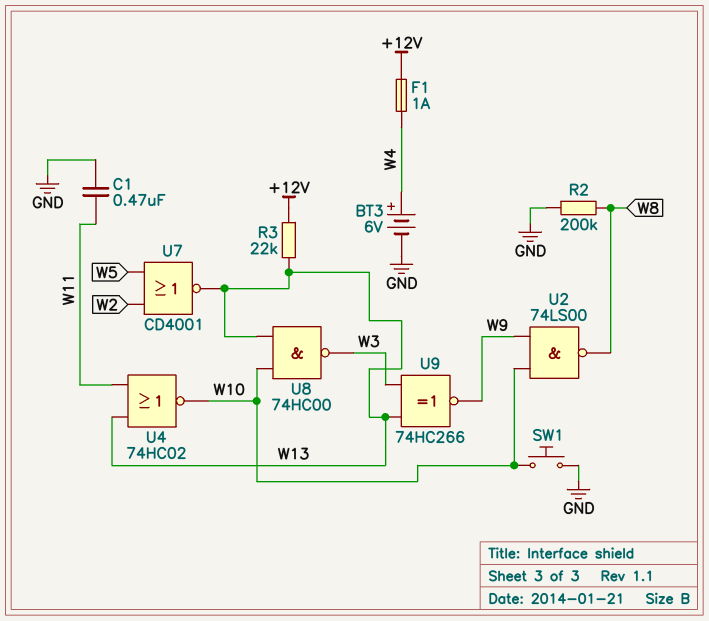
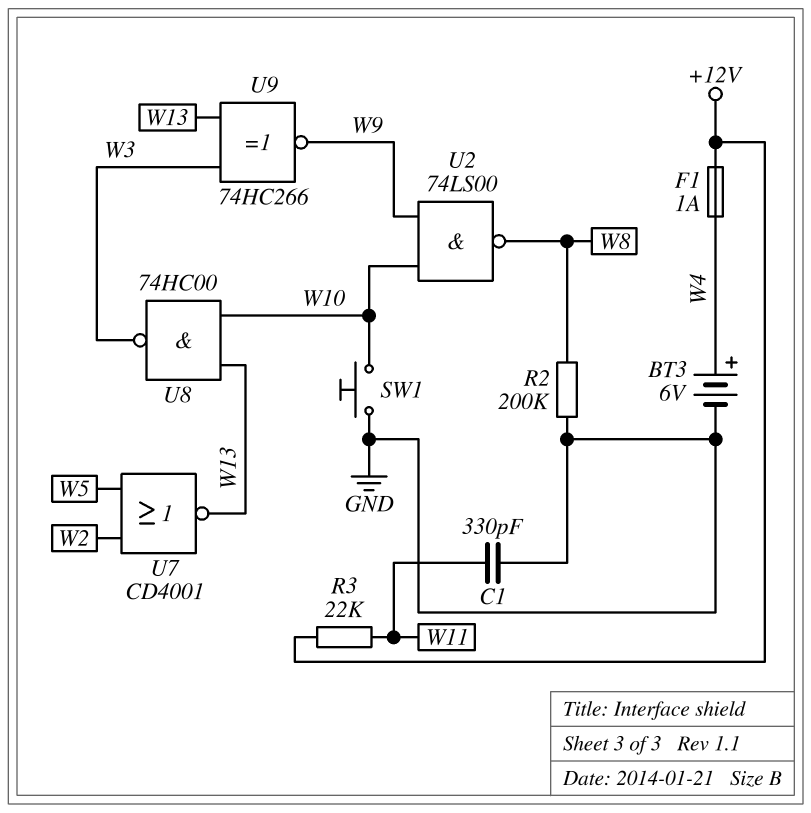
C1: 470nF (GND, W11) -> 330pF (GND, W11)
R3: 22k (+12V, W13) -> 22k (+12V, W11)
U4: NOR 74HC02 (in W11, in W13, out W10) -> none

